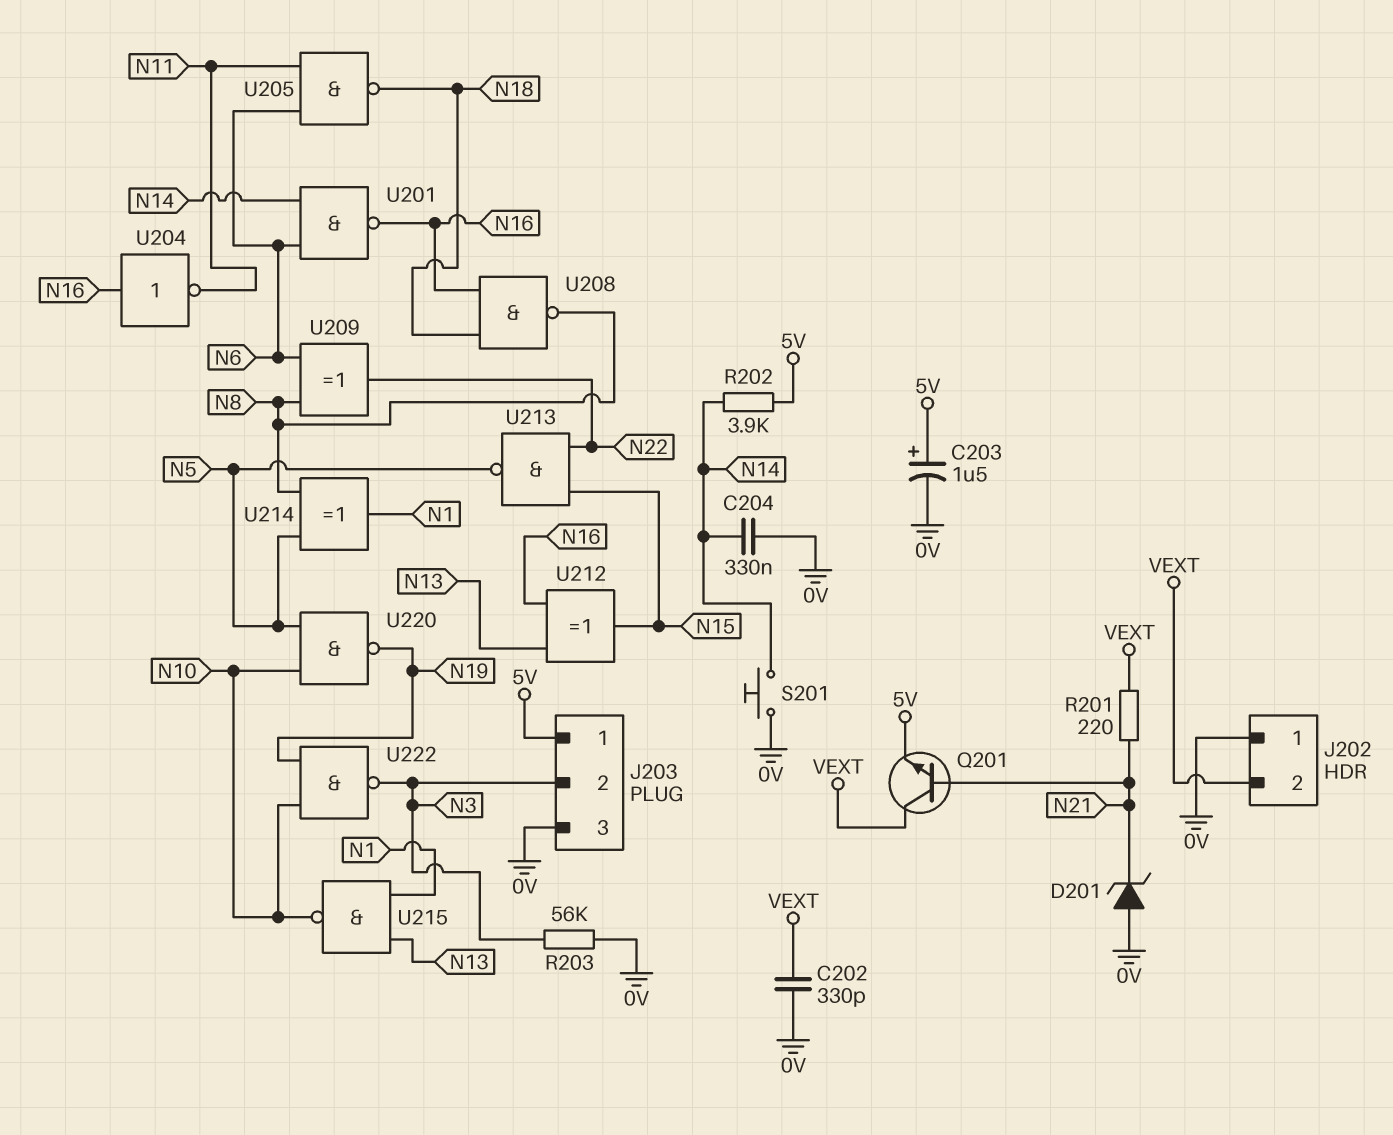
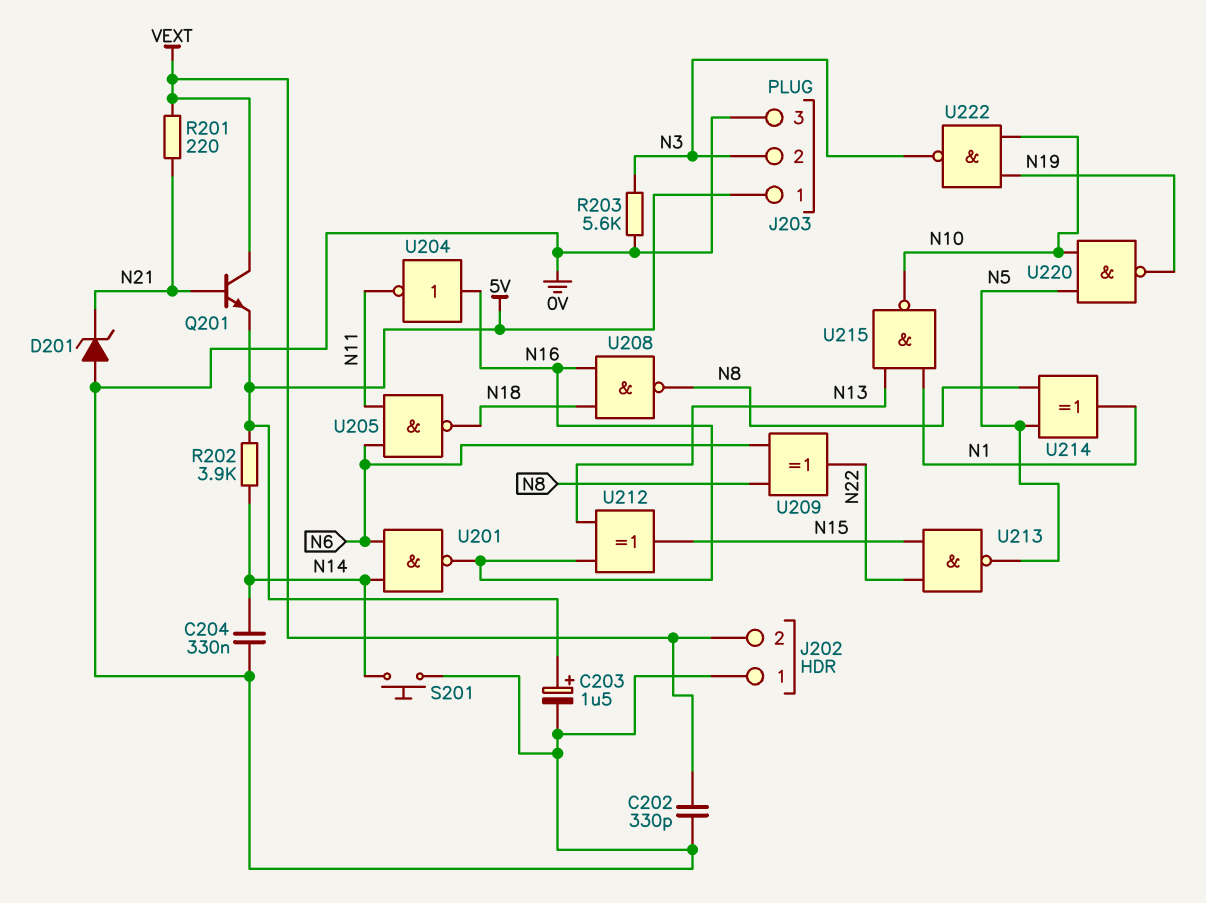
R203: 56k (0V, N3) -> 5.6k (0V, N3)

